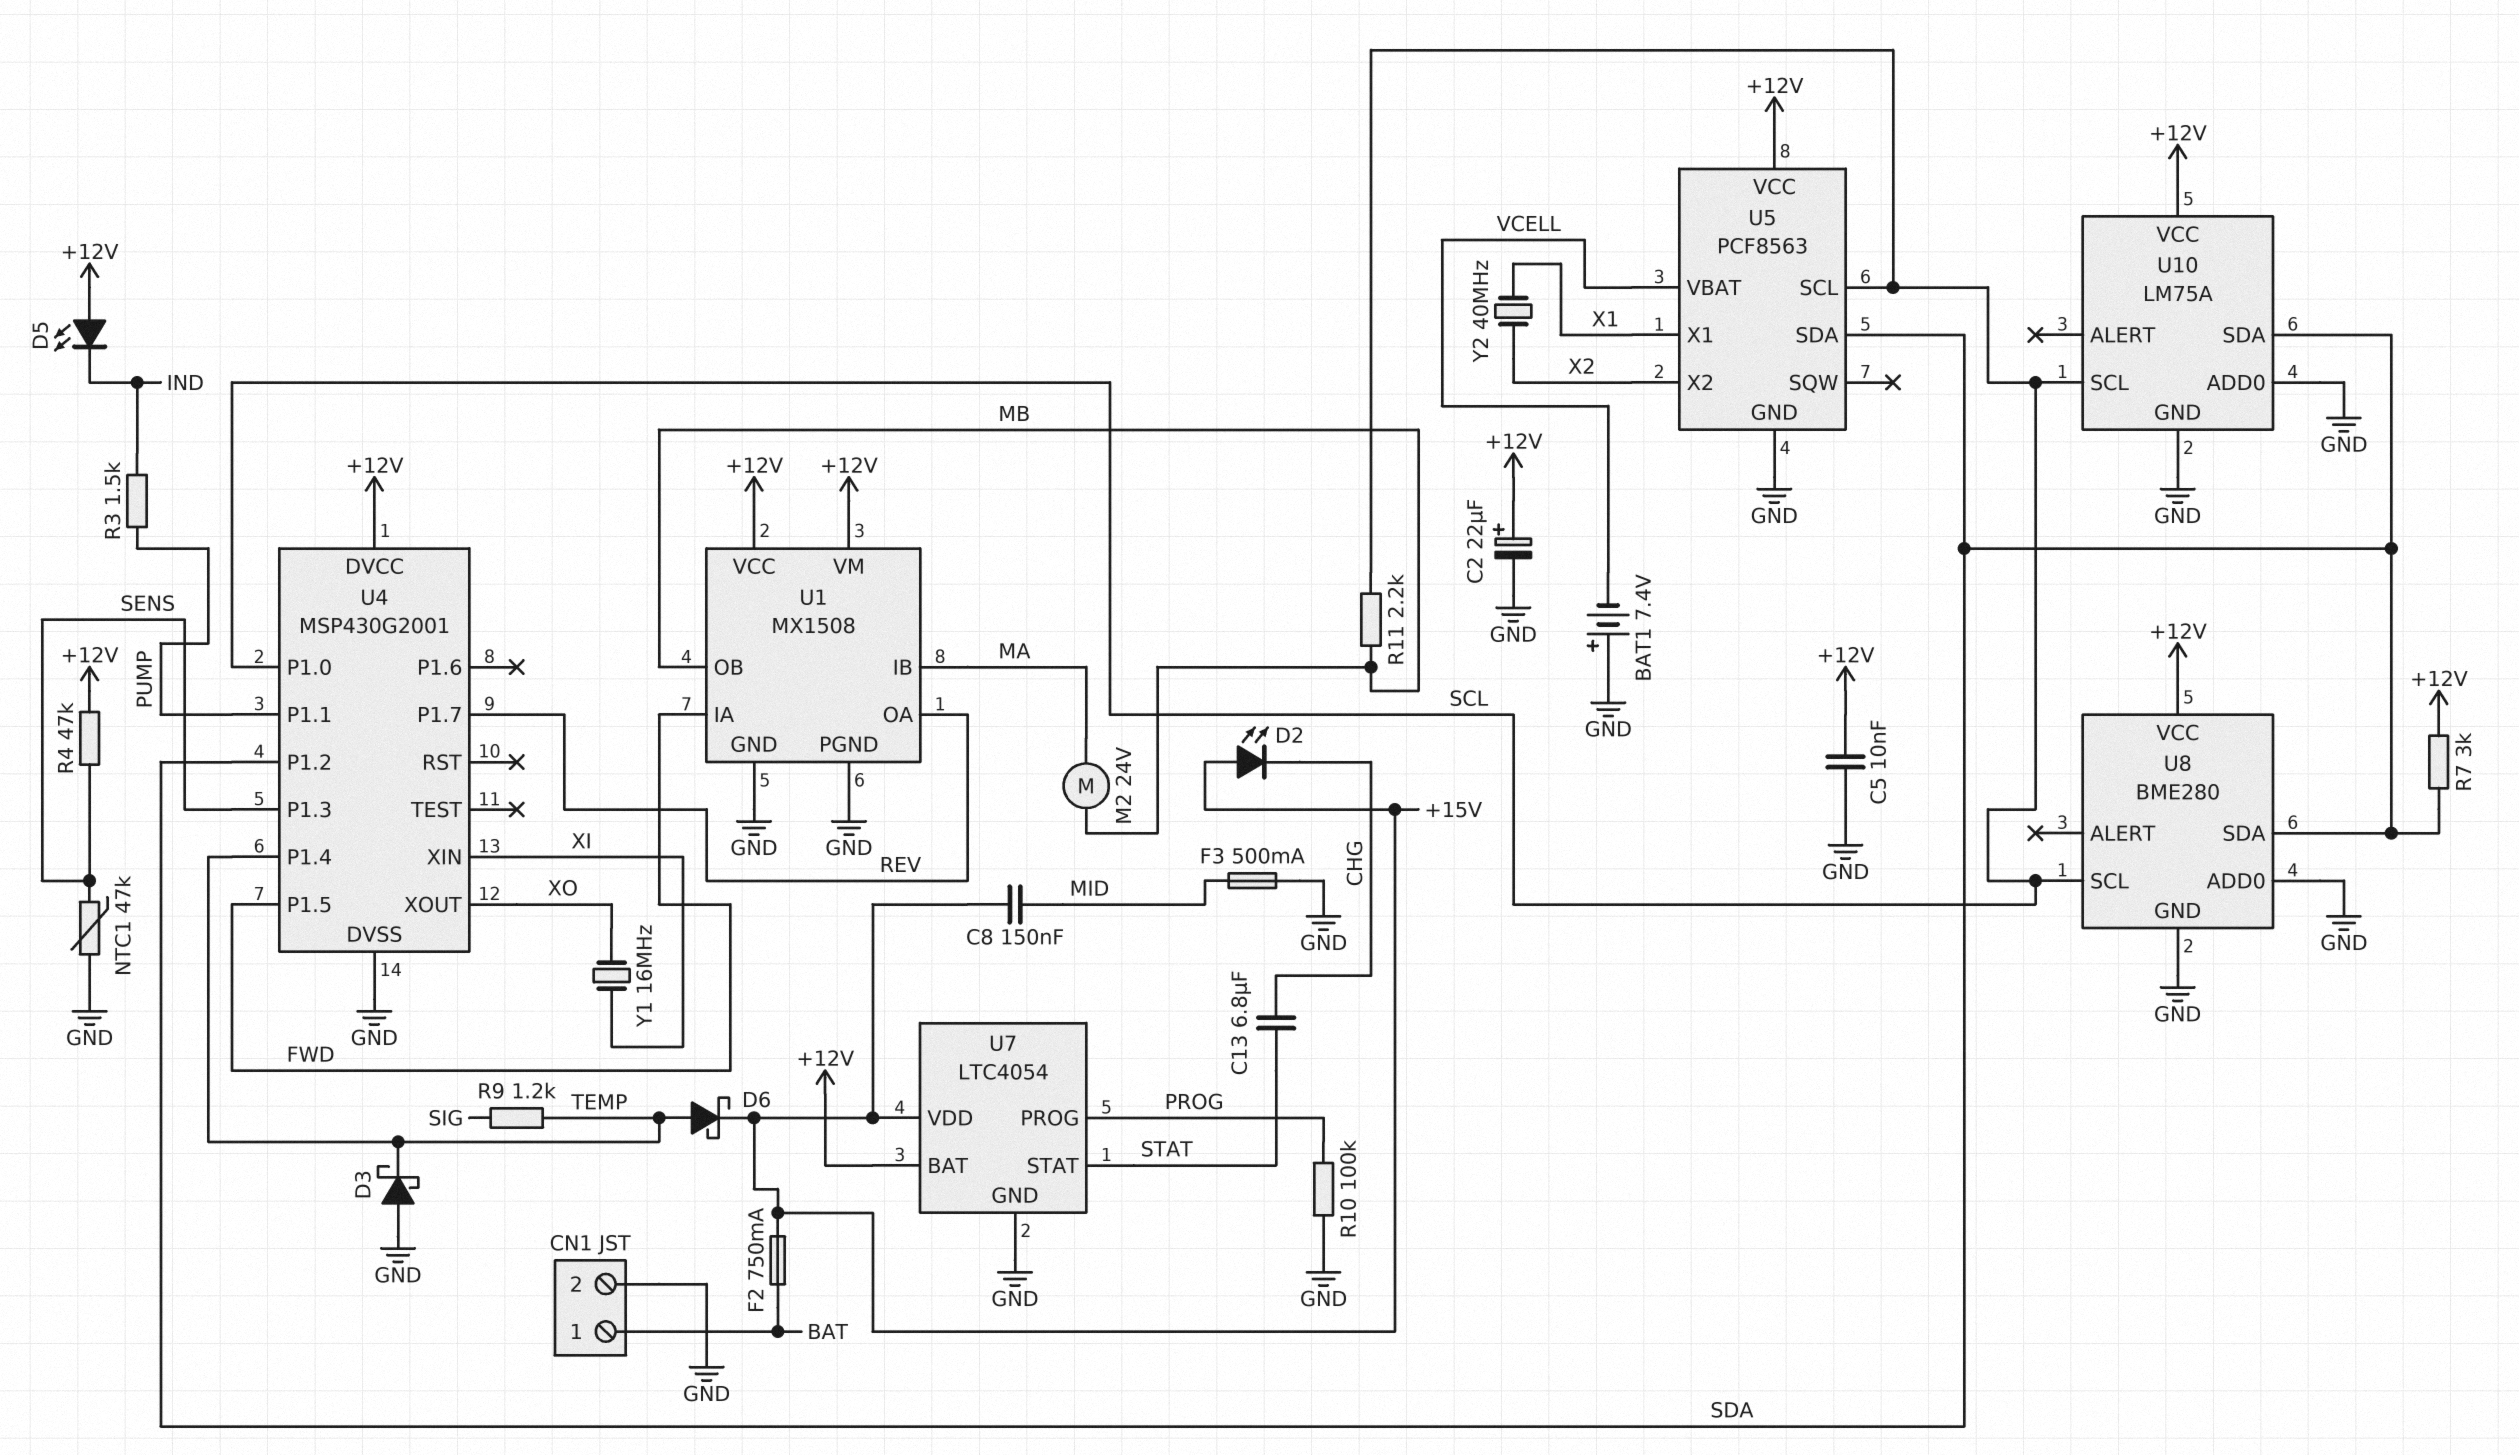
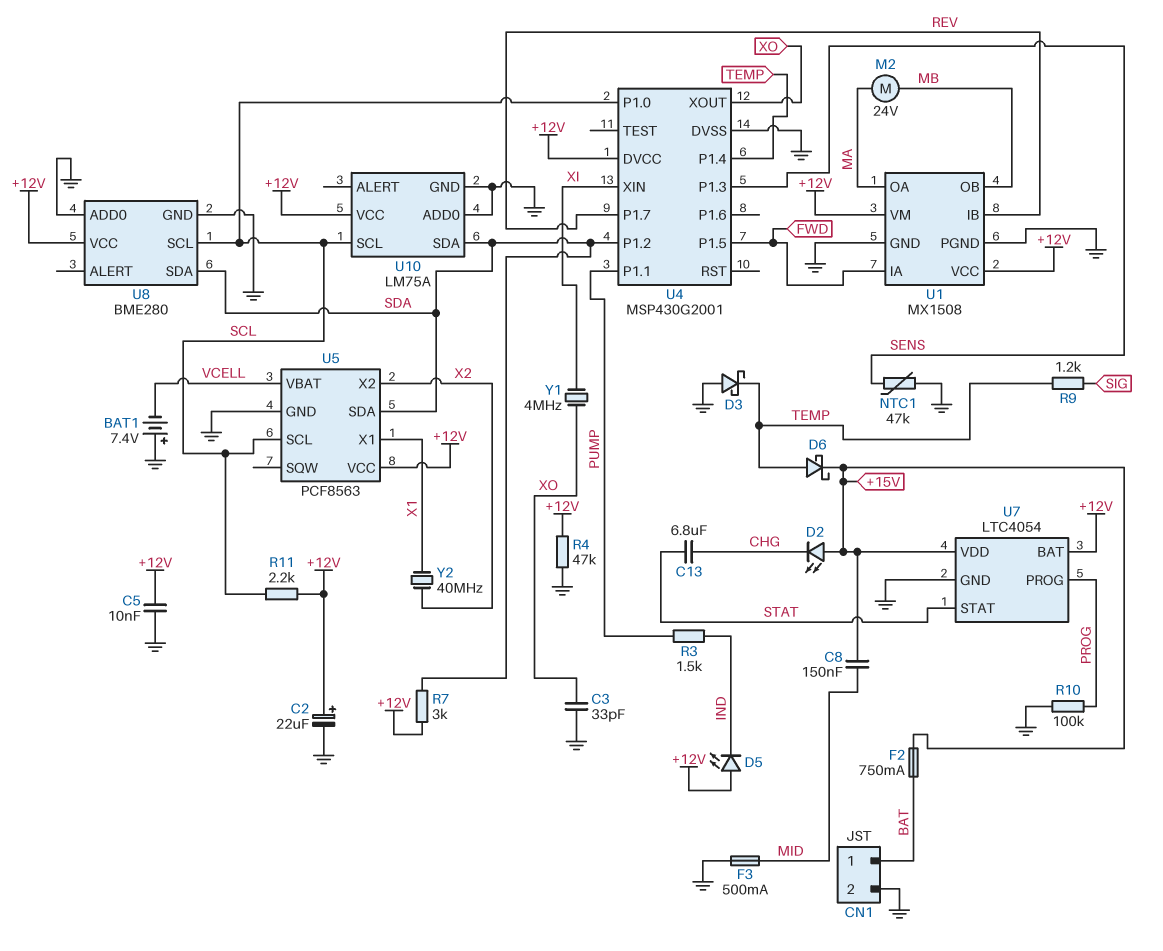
C3: none -> 33pF (GND, XO)
R4: 47k (+12V, SENS) -> 47k (+12V, GND)
R11: 2.2k (MB, SCL) -> 2.2k (+12V, SCL)
U1 pin IB: MA -> REV
U1 pin OA: REV -> MA
Y1: 16MHz (XI, XO) -> 4MHz (XI, XO)

